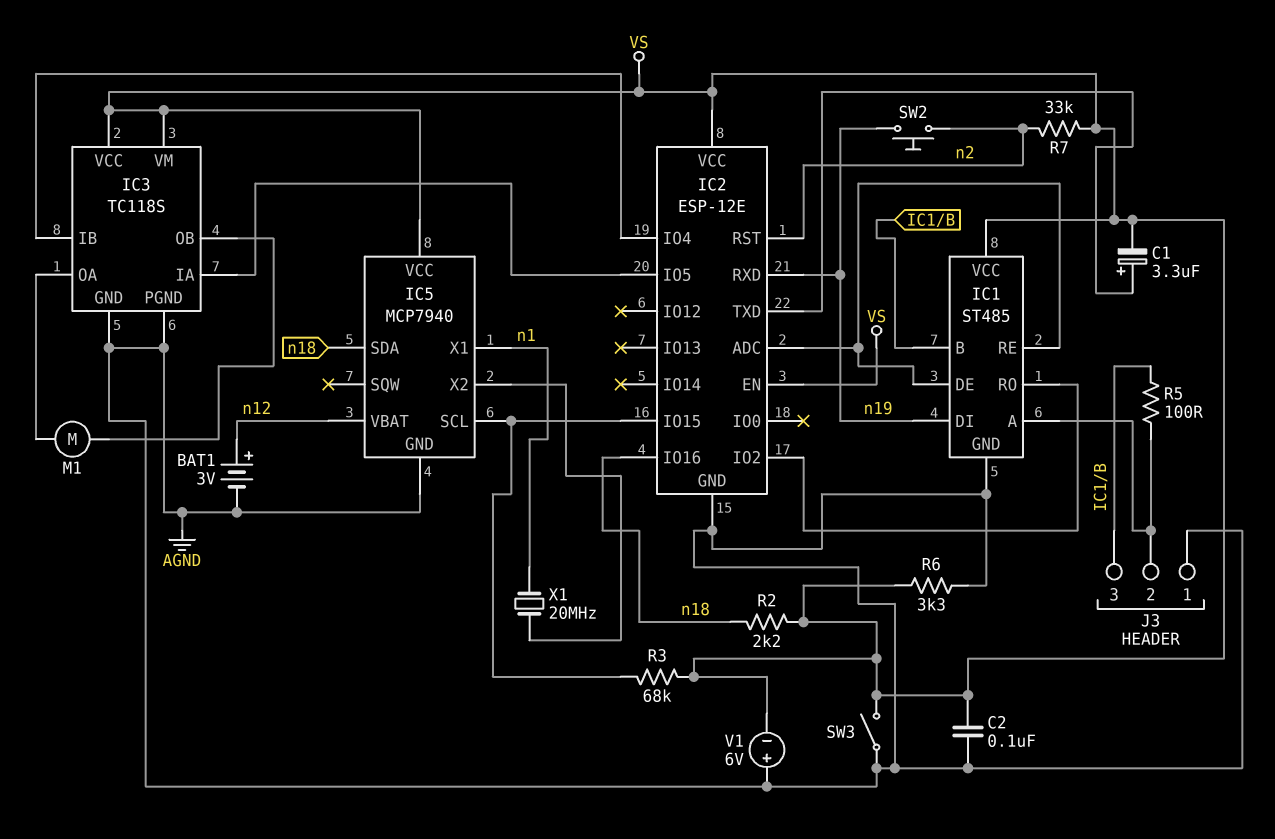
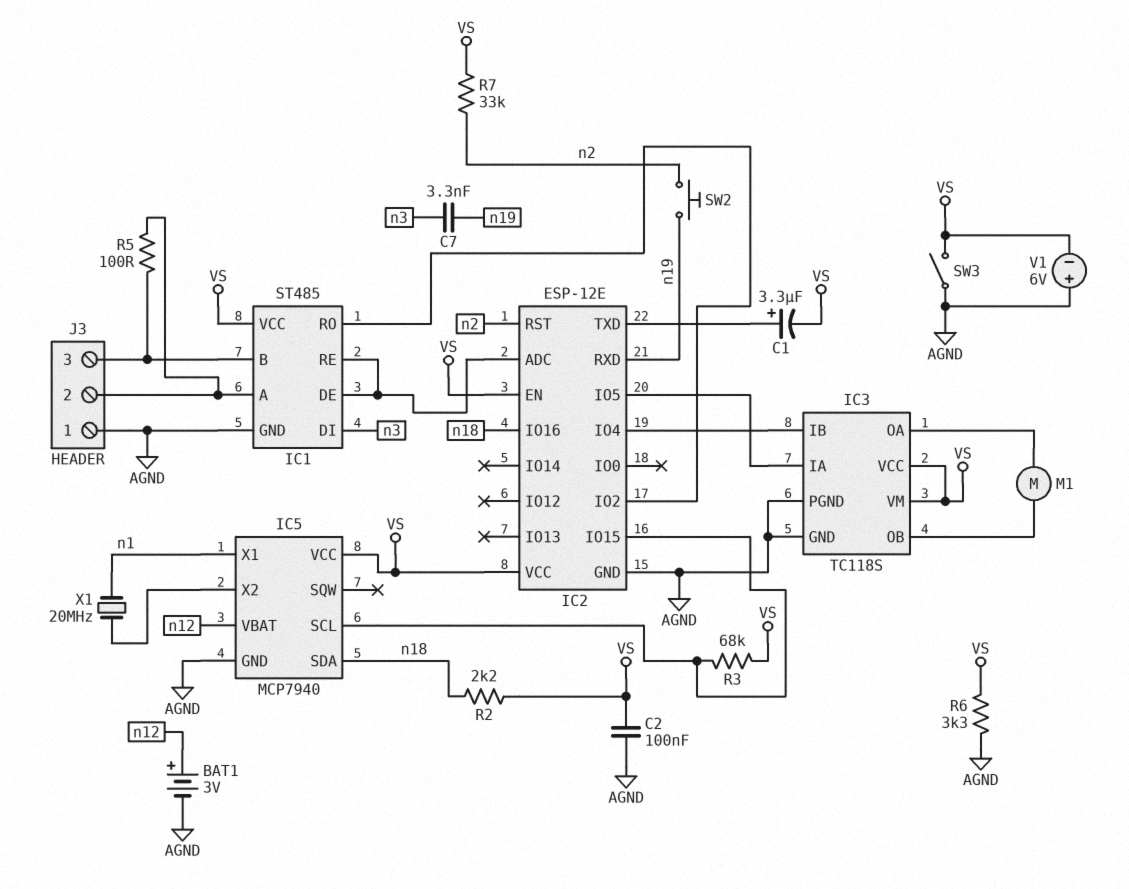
C7: none -> 3.3nF (n3, n19)
IC1 pin DI: n19 -> n3

